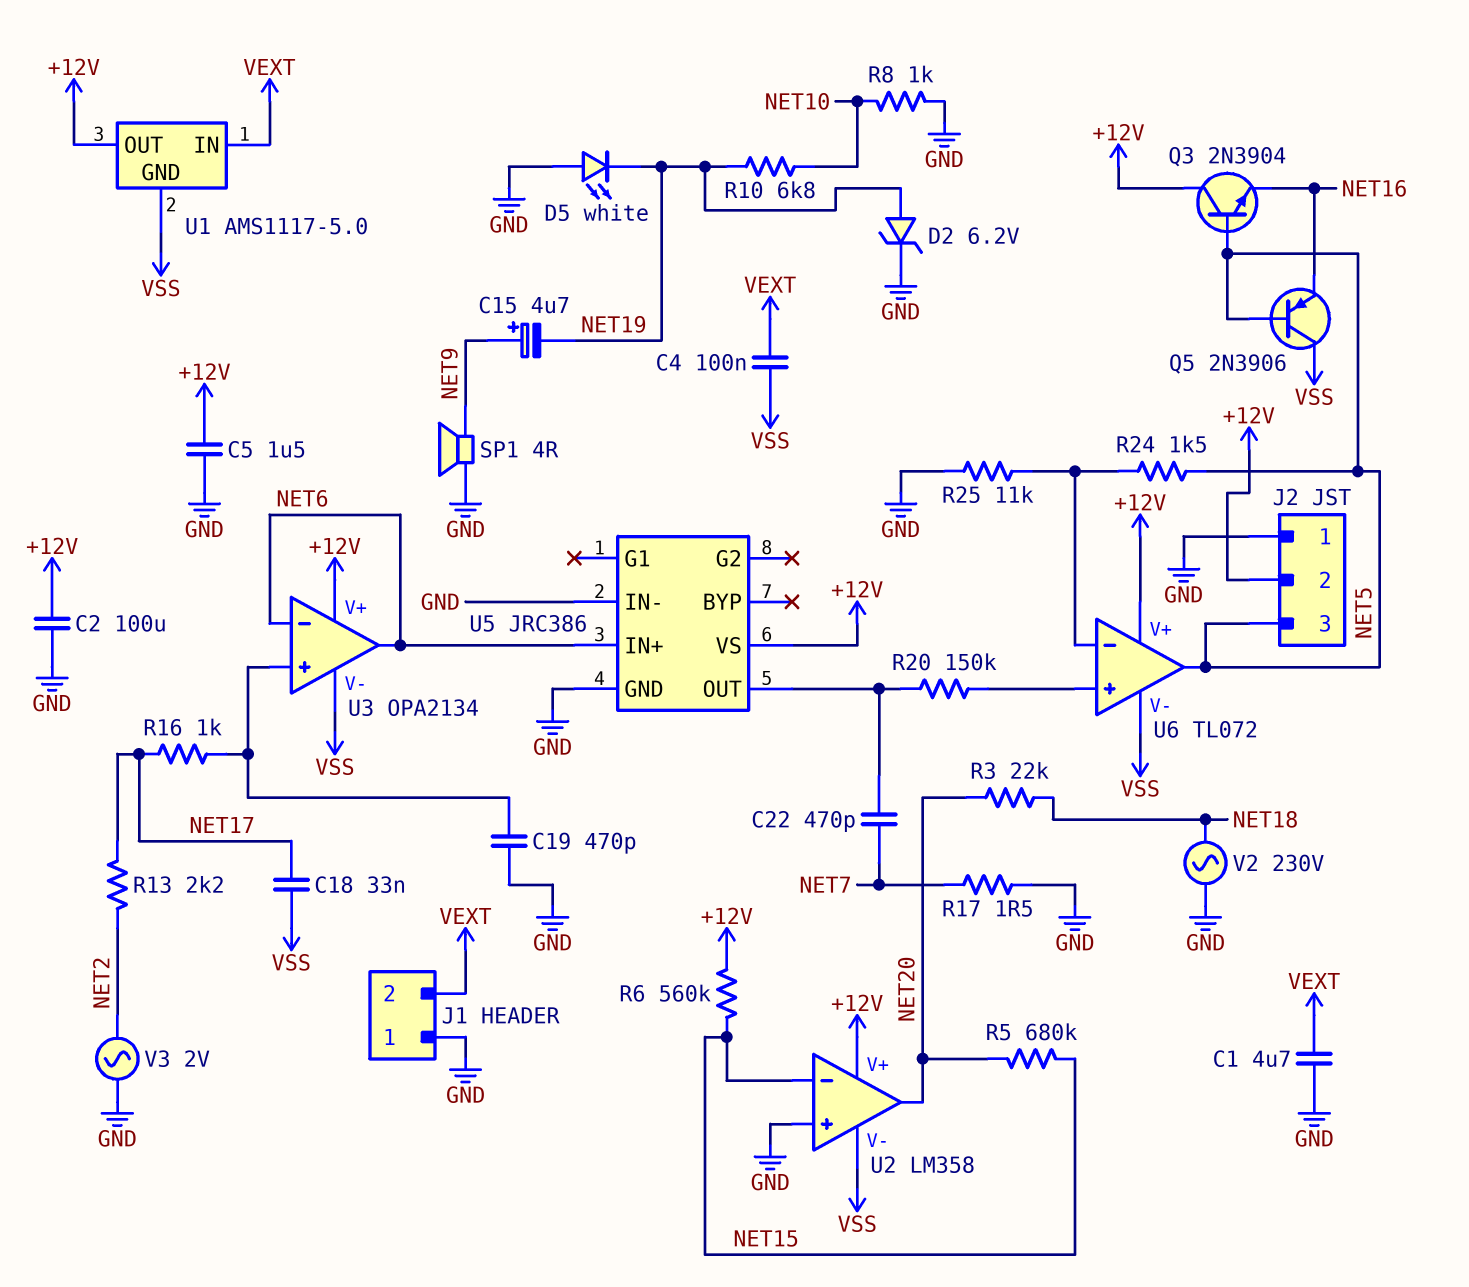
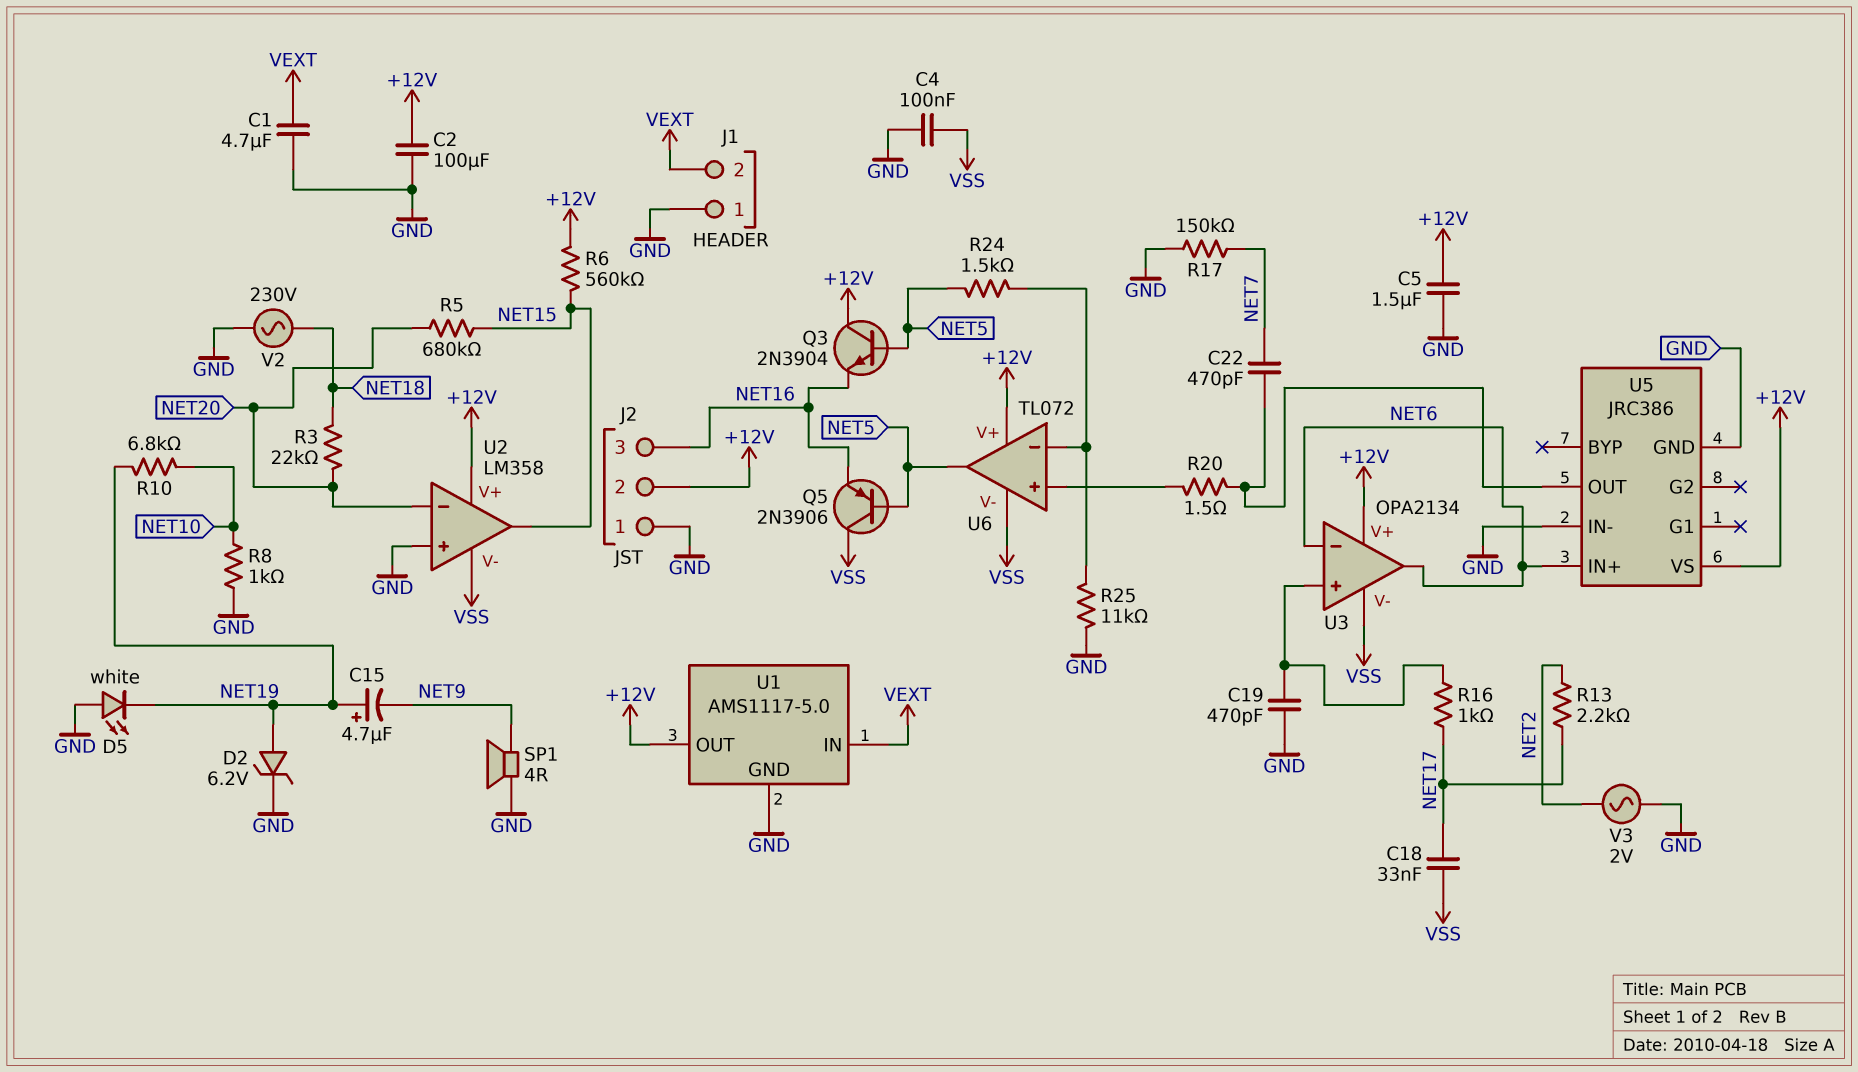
C4: 100nF (VEXT, VSS) -> 100nF (GND, VSS)
C15: 4.7uF (plus NET9, minus NET19) -> 4.7uF (plus NET19, minus NET9)
J2 pin 3: NET5 -> NET16
R17: 1.5 (GND, NET7) -> 150k (GND, NET7)
R20: 150k (U5/OUT, U6/in+) -> 1.5 (U5/OUT, U6/in+)
U1 pin GND: VSS -> GND
U2 pin in-: NET15 -> NET20
U2 pin out: NET20 -> NET15

